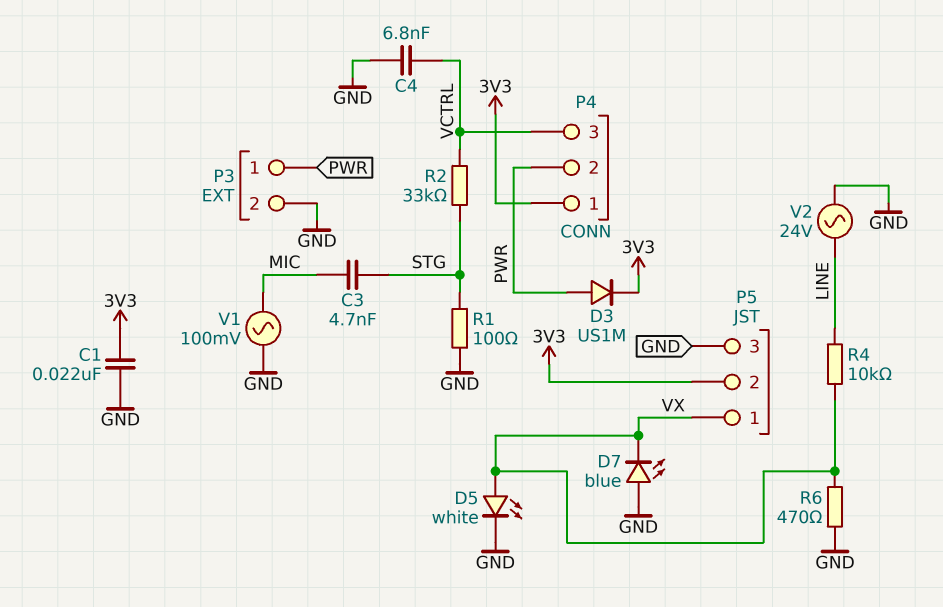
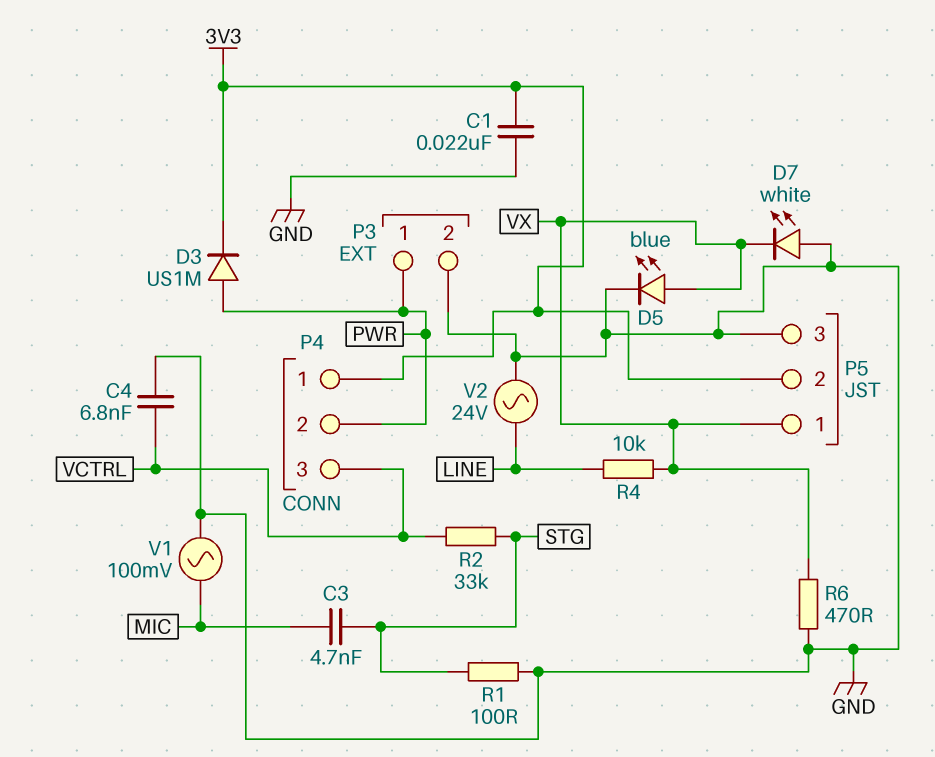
D5: LED white (A VX, K GND) -> LED blue (A VX, K GND)
D7: LED blue (A GND, K VX) -> LED white (A GND, K VX)

